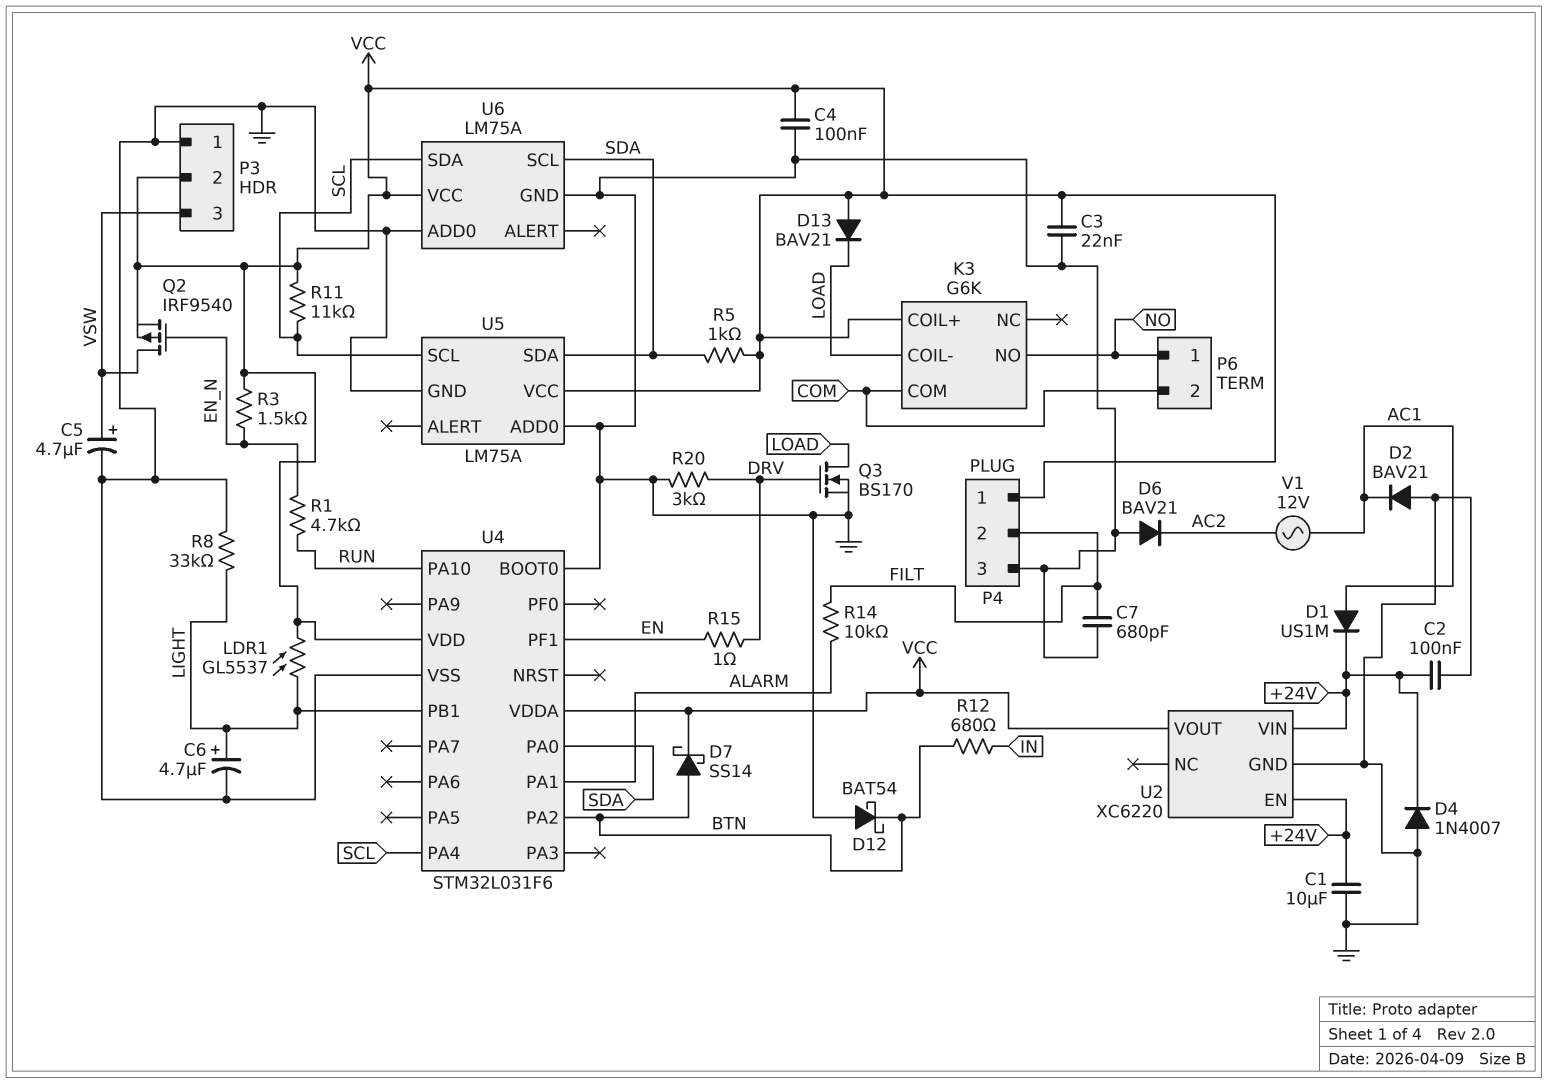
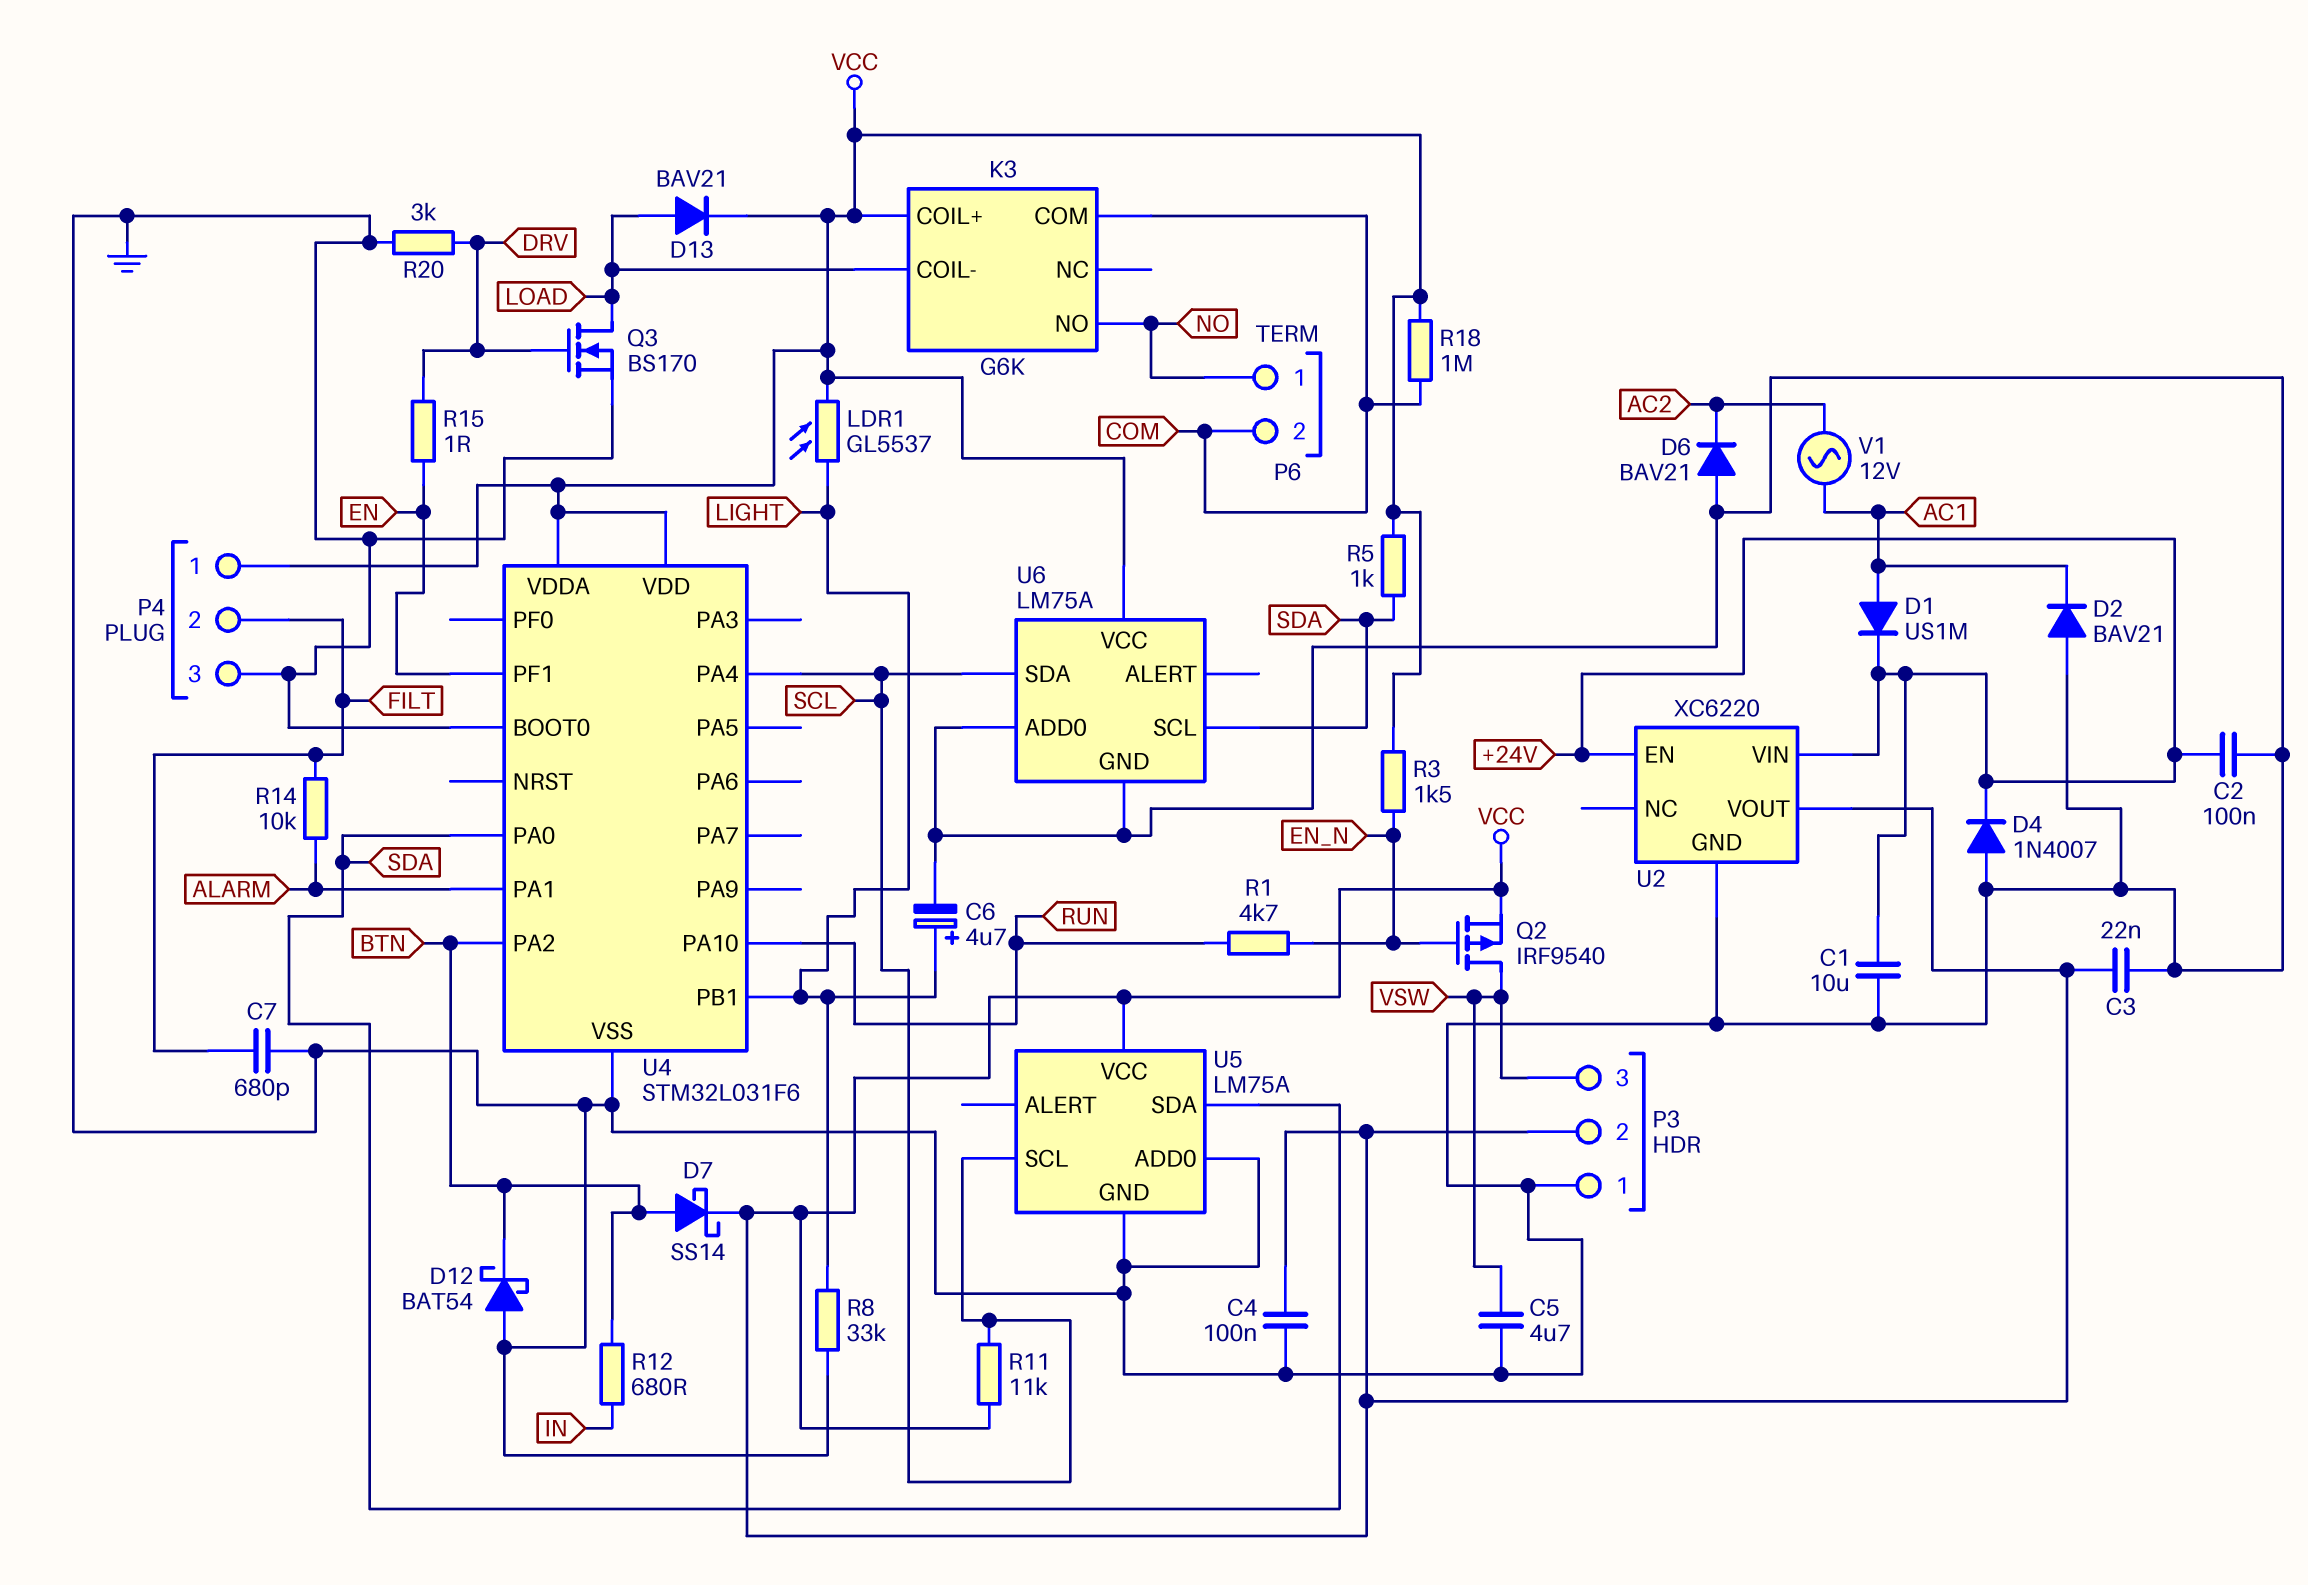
C5: 4.7uF (plus VSW, minus GND) -> 4.7uF (GND, VSW)
D13: diode BAV21 (A VCC, K LOAD) -> diode BAV21 (A LOAD, K VCC)
R18: none -> 1M (COM, VCC)

